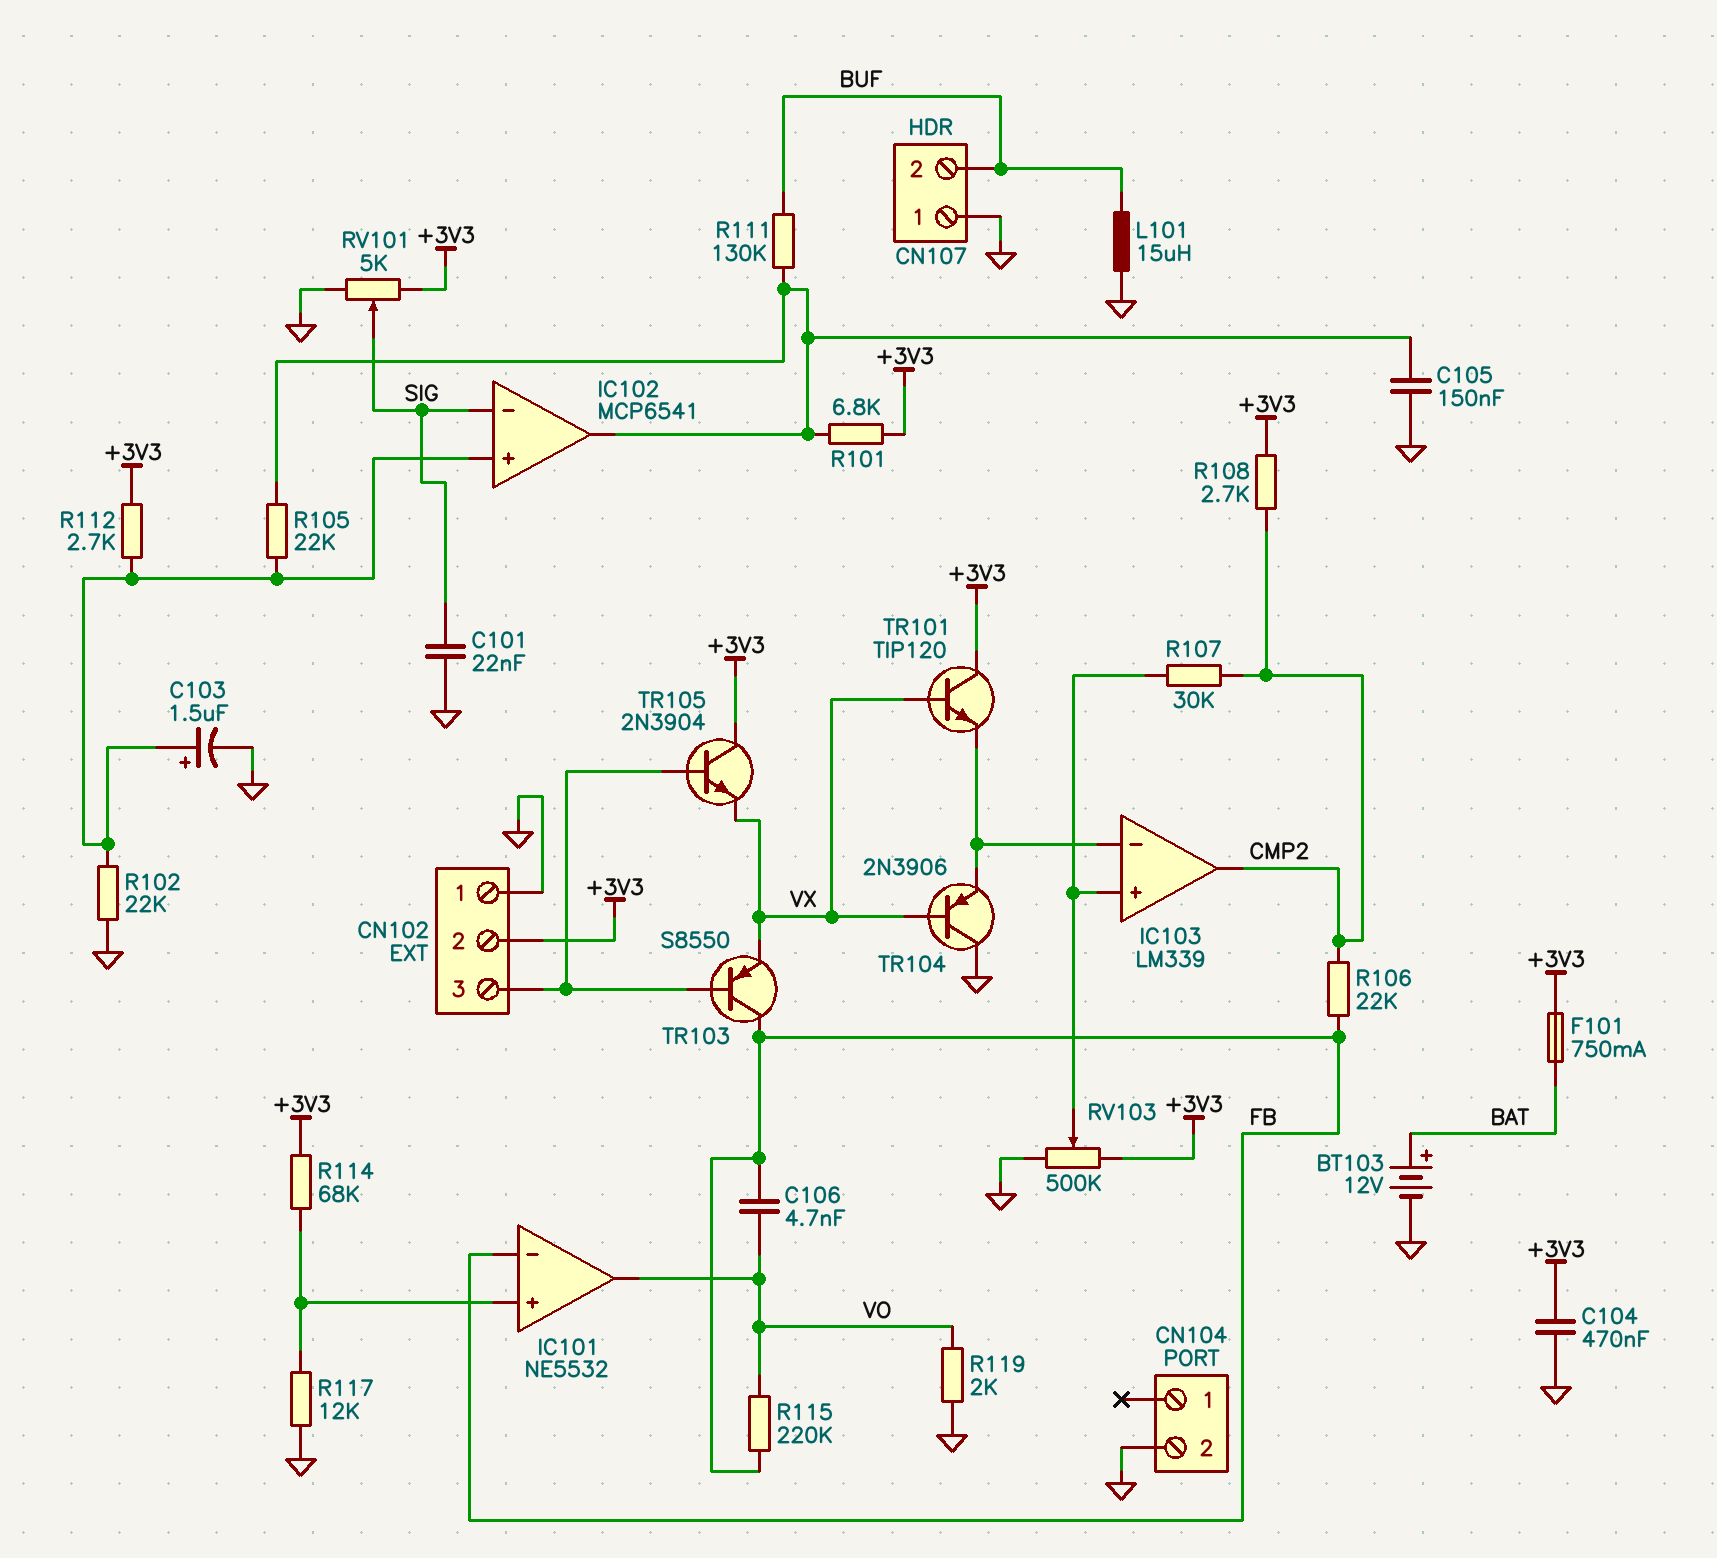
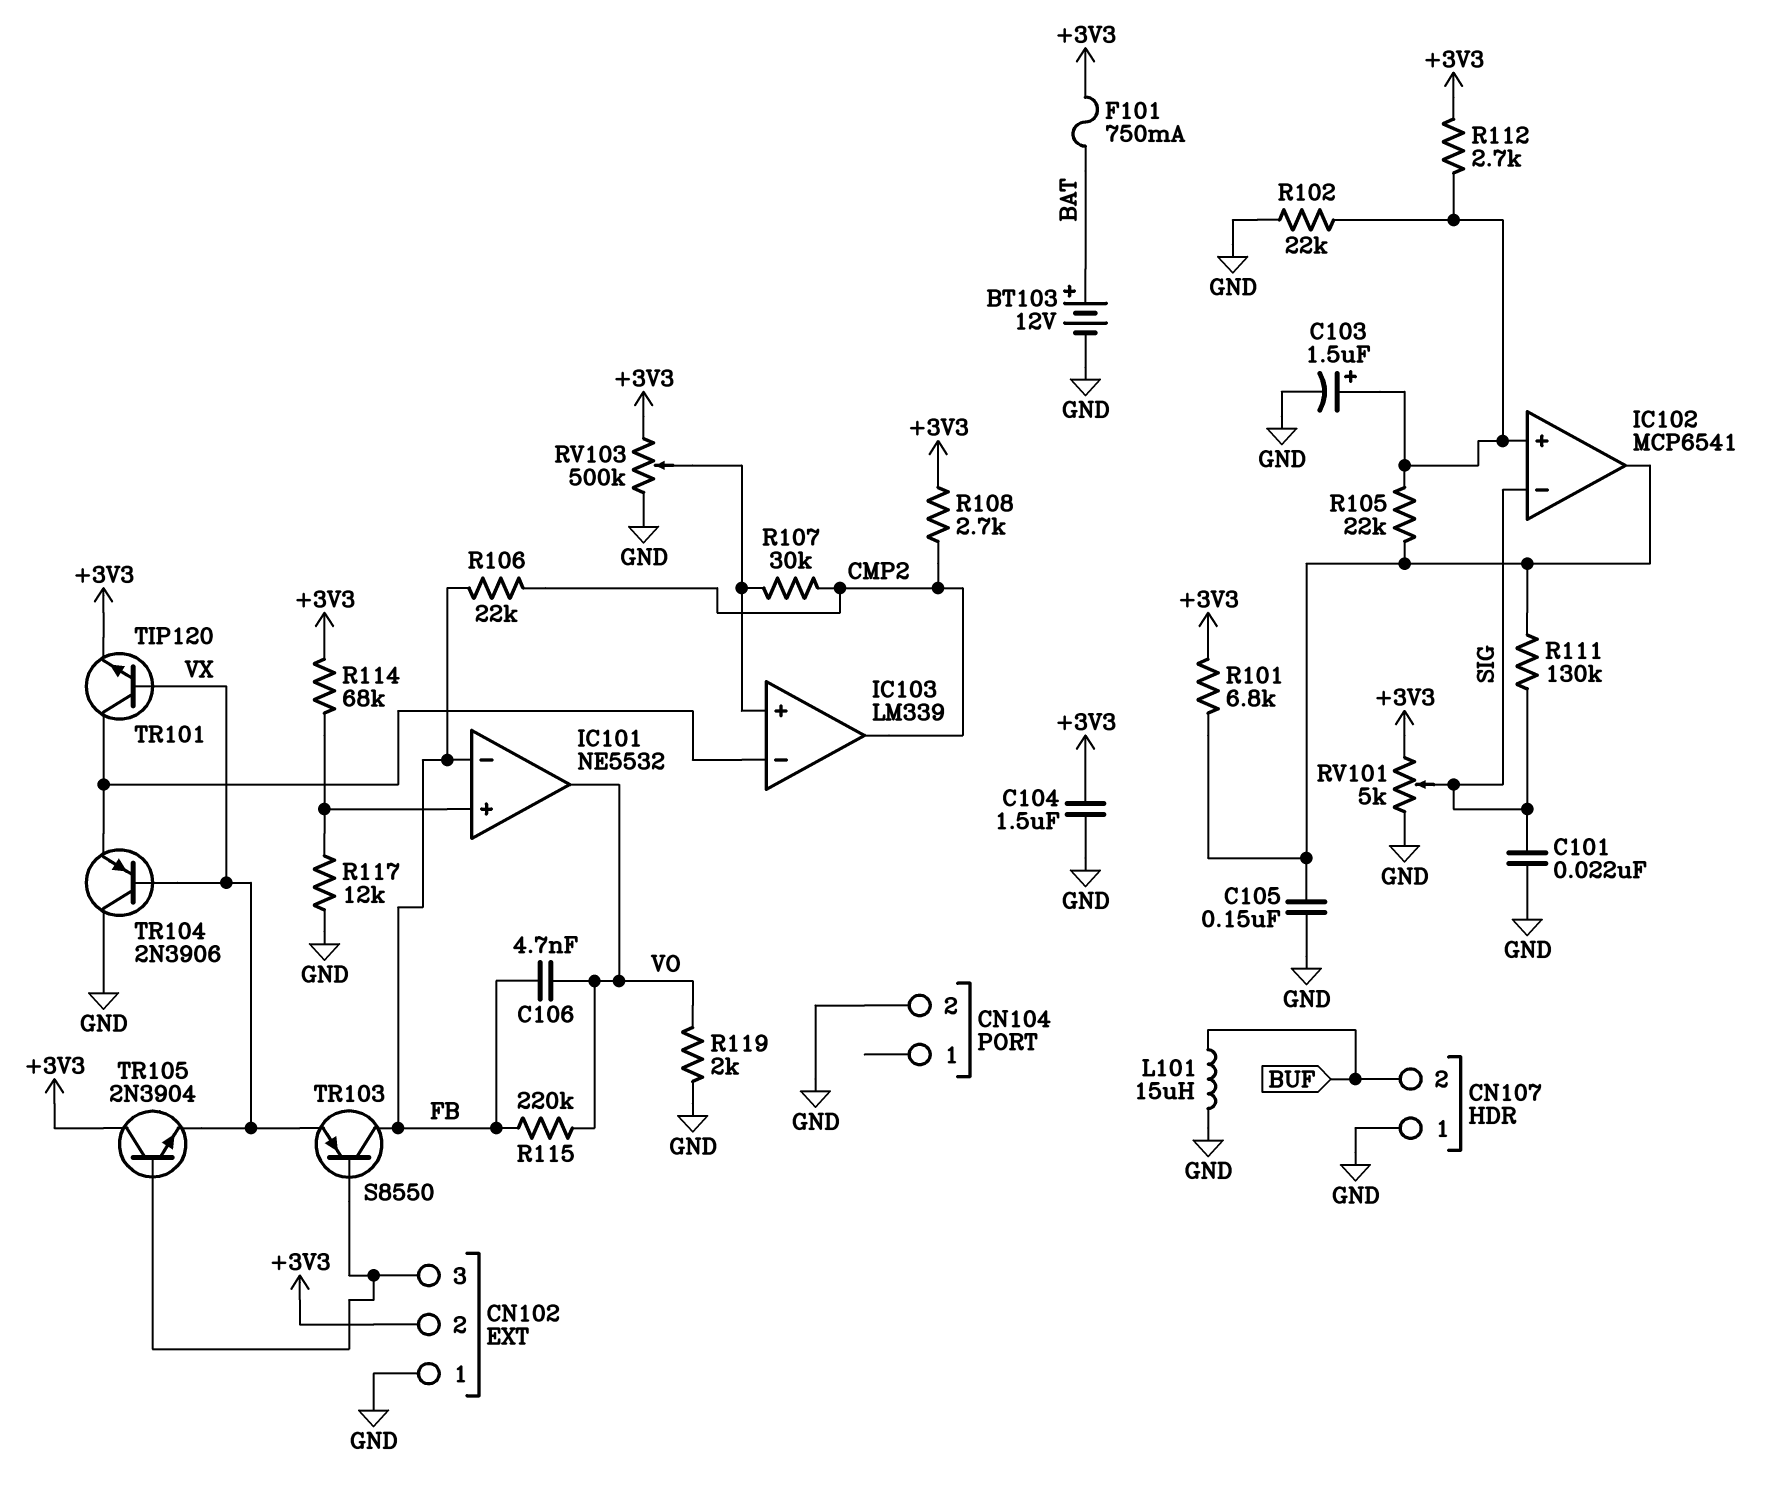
C104: 470nF (+3V3, GND) -> 1.5uF (+3V3, GND)
R111: 130k (BUF, IC102/out) -> 130k (IC102/out, SIG)
TR101: NPN TIP120 (B VX, C +3V3, E IC103/in-) -> NPN TIP120 (B VX, C IC103/in-, E +3V3)

